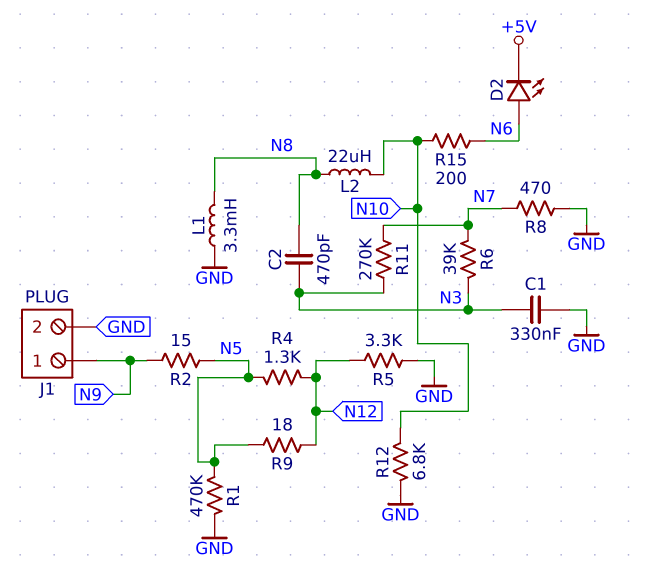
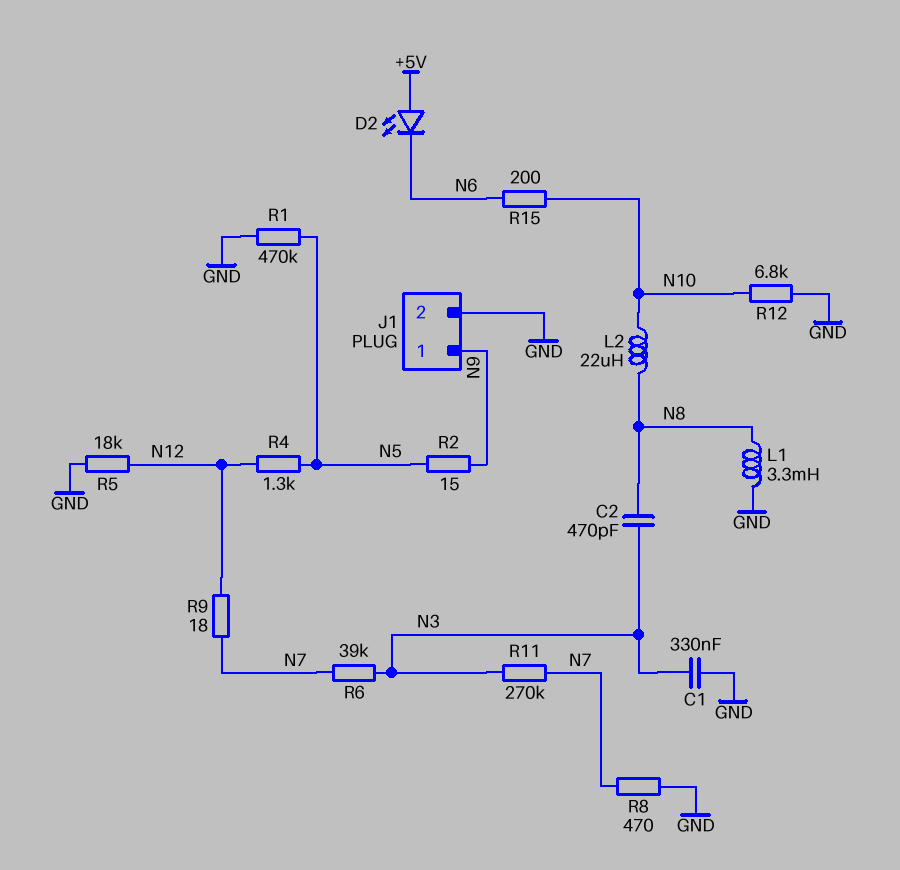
D2: LED (A N6, K +5V) -> LED (A +5V, K N6)
R5: 3.3k (GND, N12) -> 18k (GND, N12)
R9: 18 (N5, N12) -> 18 (N7, N12)

